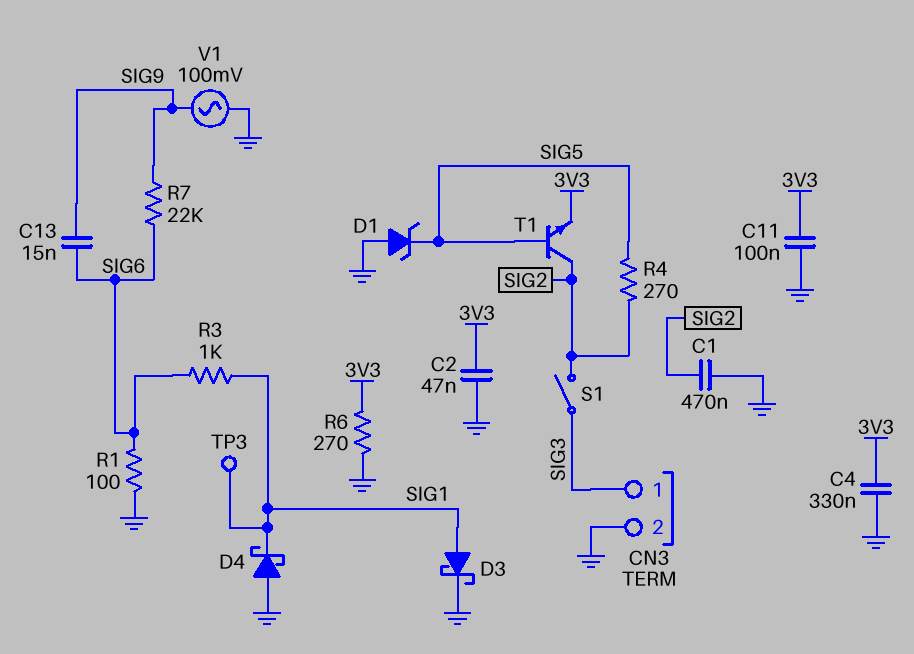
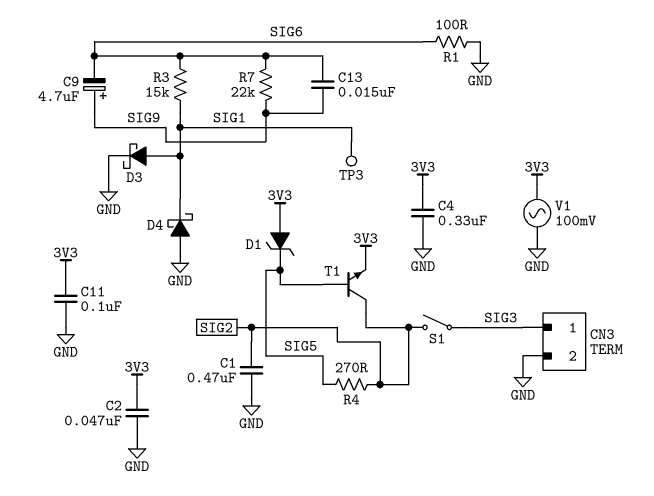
C9: none -> 4.7uF (plus SIG9, minus SIG6)
D1: zener (A GND, K SIG5) -> zener (A 3V3, K SIG5)
R3: 1k (SIG1, SIG6) -> 15k (SIG1, SIG6)
R6: 270 (3V3, GND) -> none
V1: AC 100mV (GND, SIG9) -> AC 100mV (3V3, GND)

